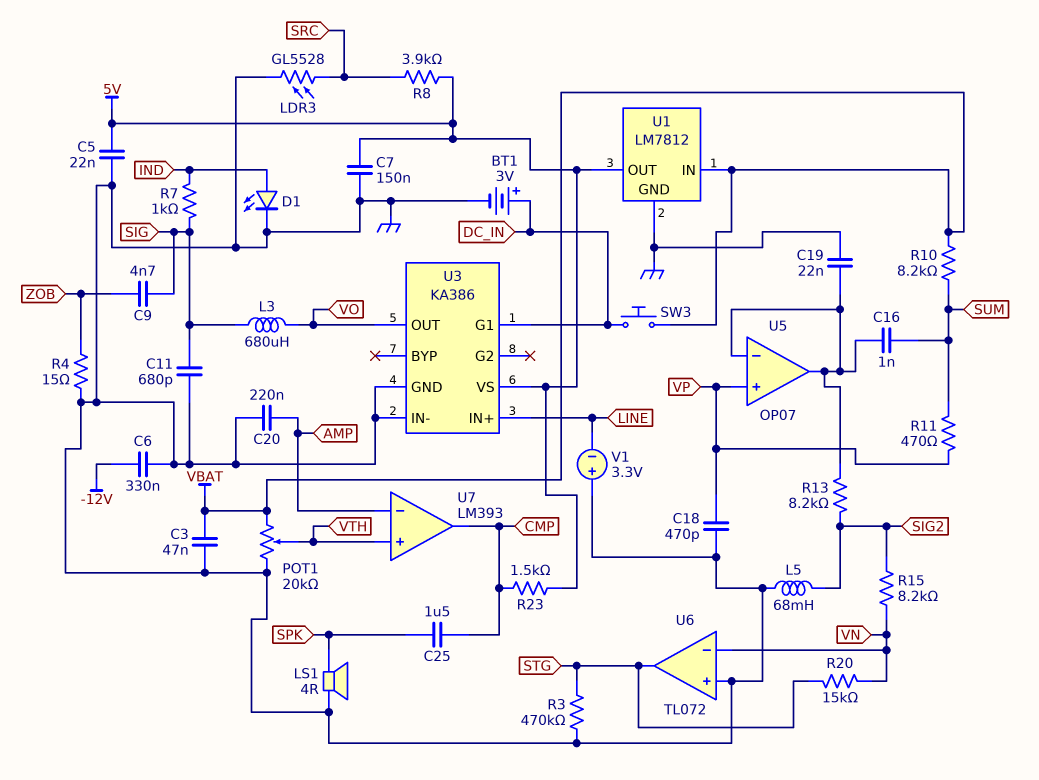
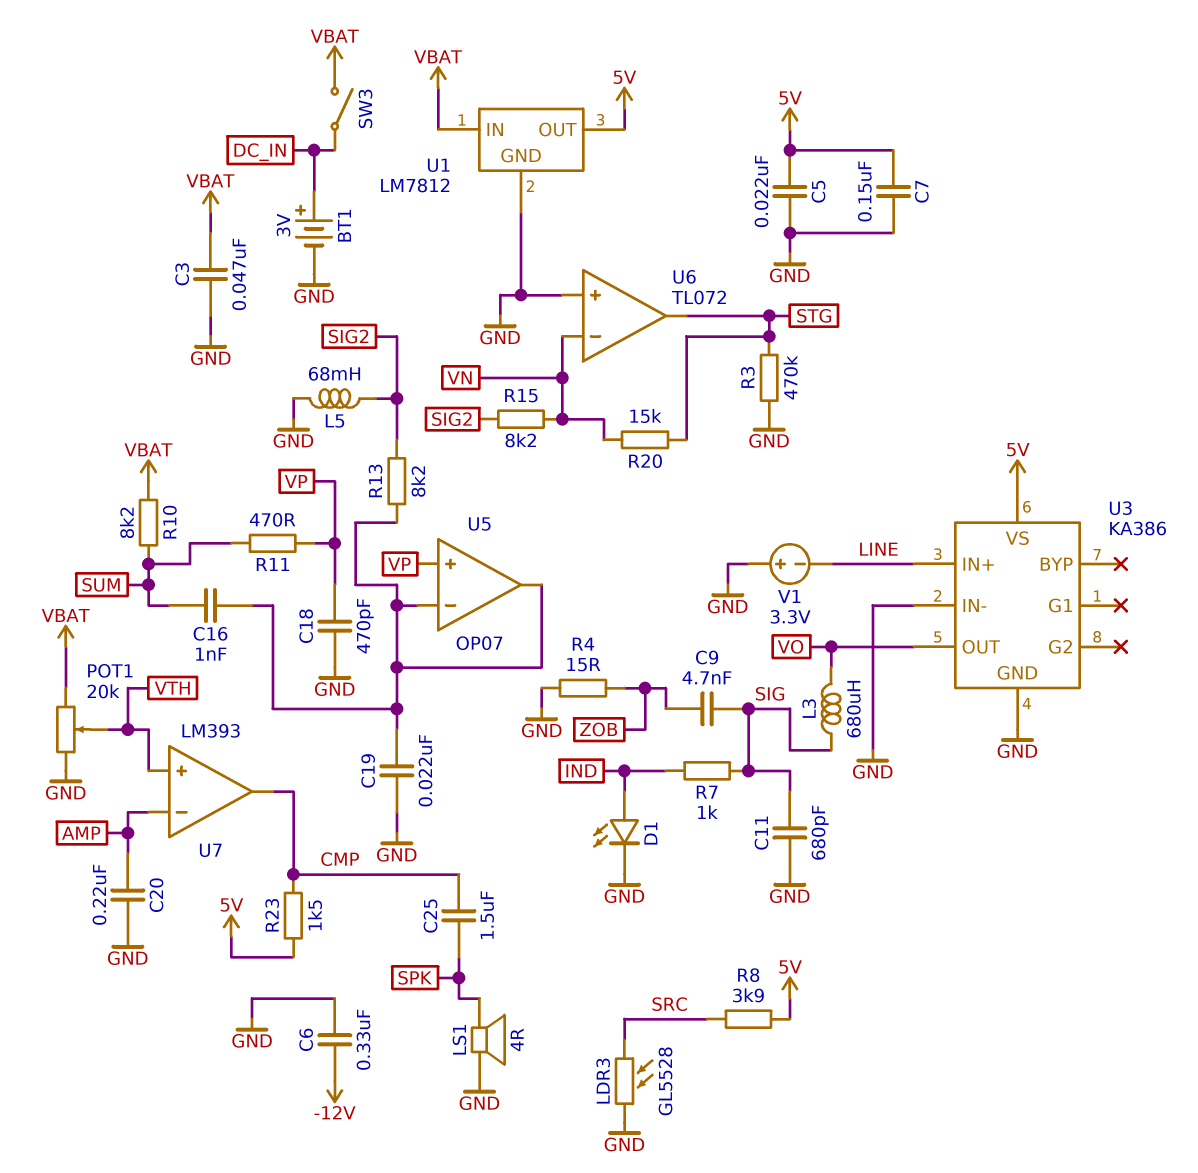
SW3: button (DC_IN, VBAT) -> switch (DC_IN, VBAT)
U3 pin G1: DC_IN -> none

